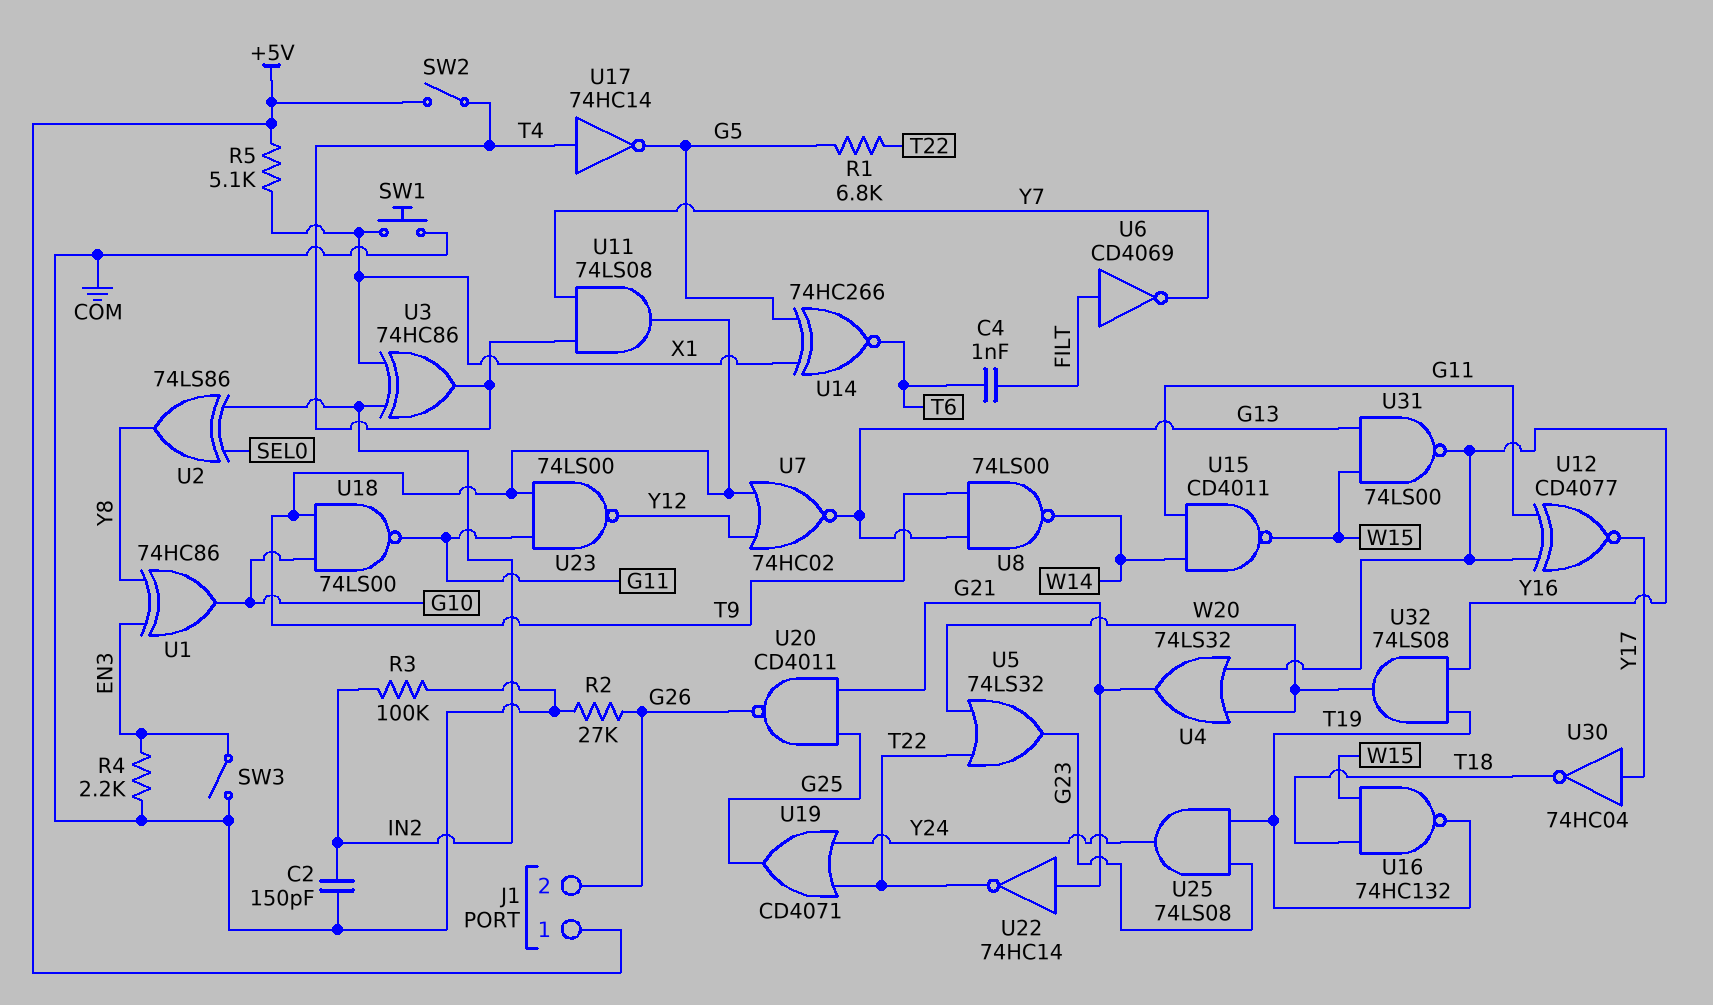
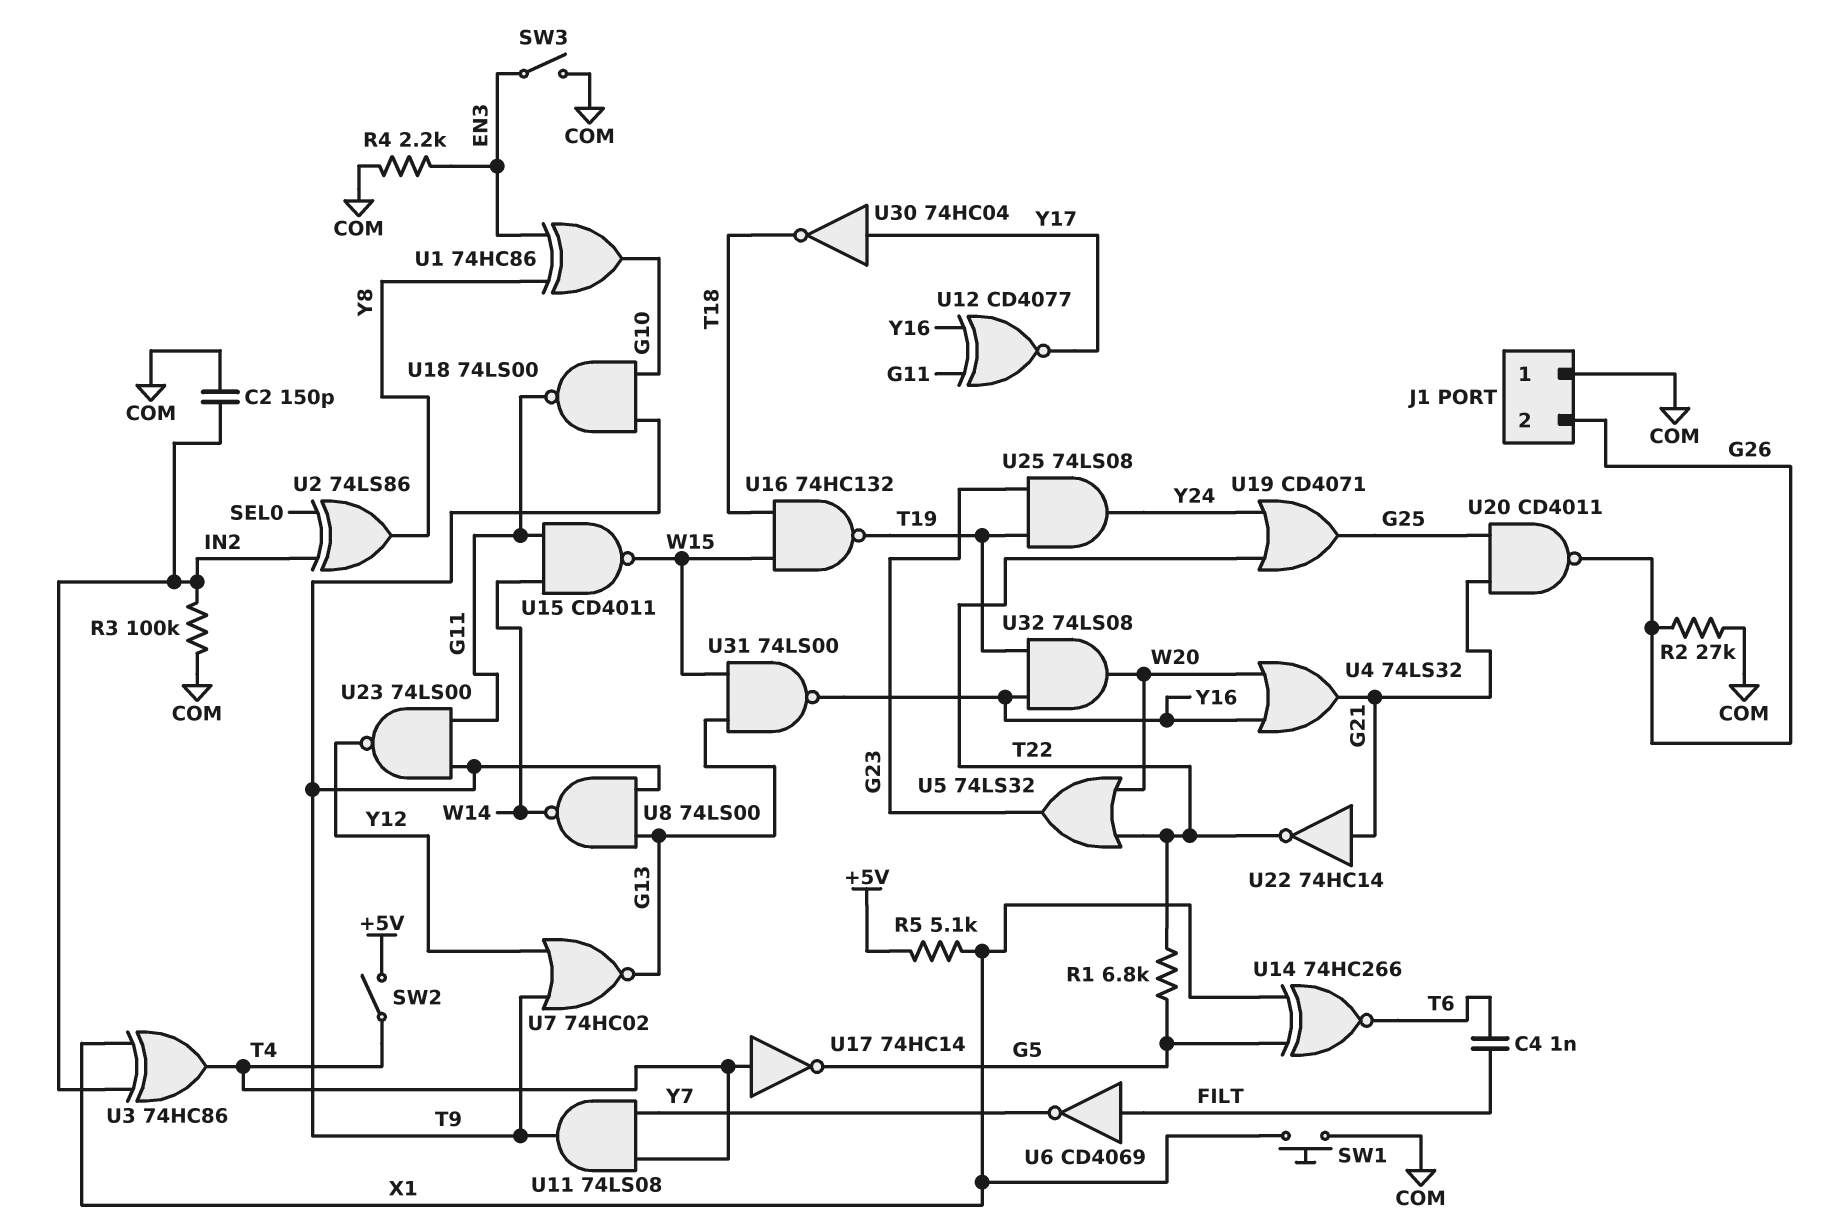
J1 pin 1: +5V -> COM

